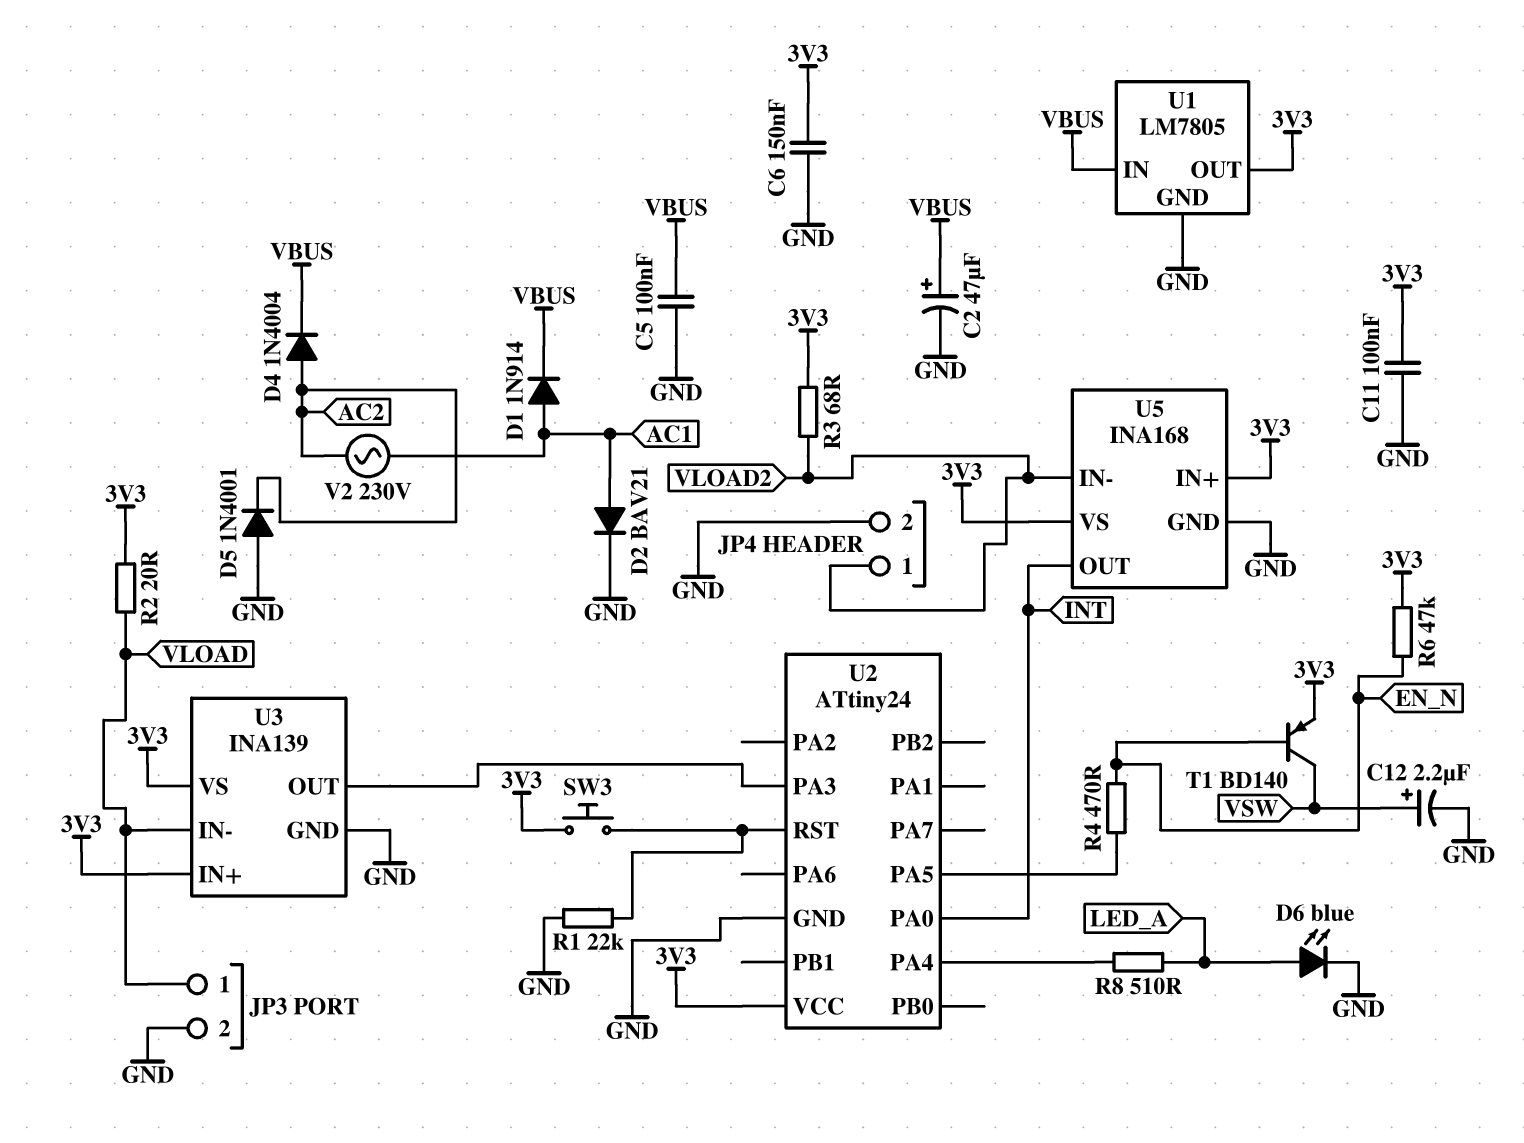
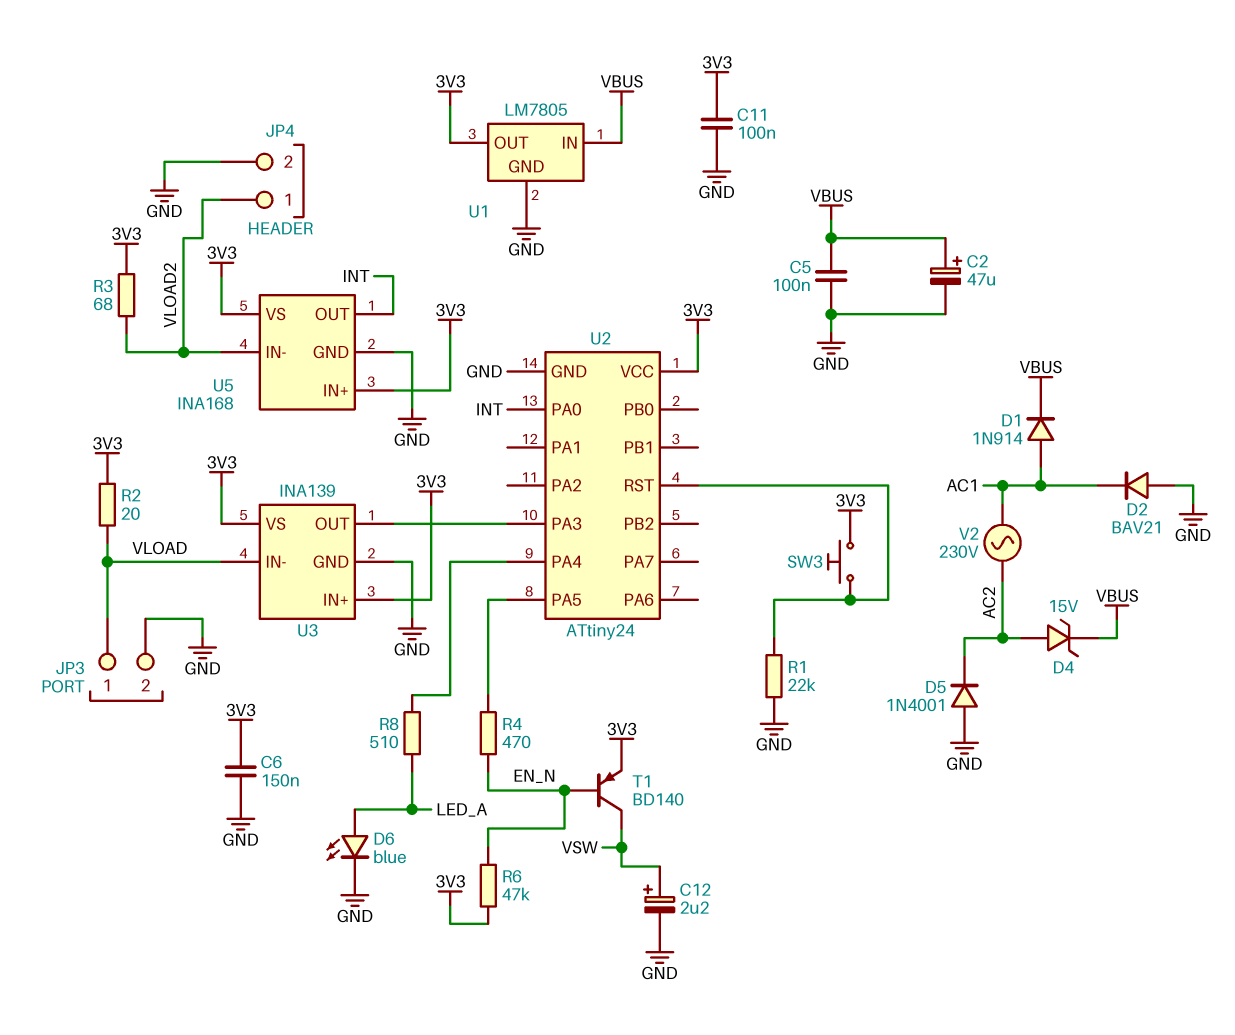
D2: diode BAV21 (A AC1, K GND) -> diode BAV21 (A GND, K AC1)
D4: diode 1N4004 (A AC2, K VBUS) -> zener 15V (A AC2, K VBUS)

